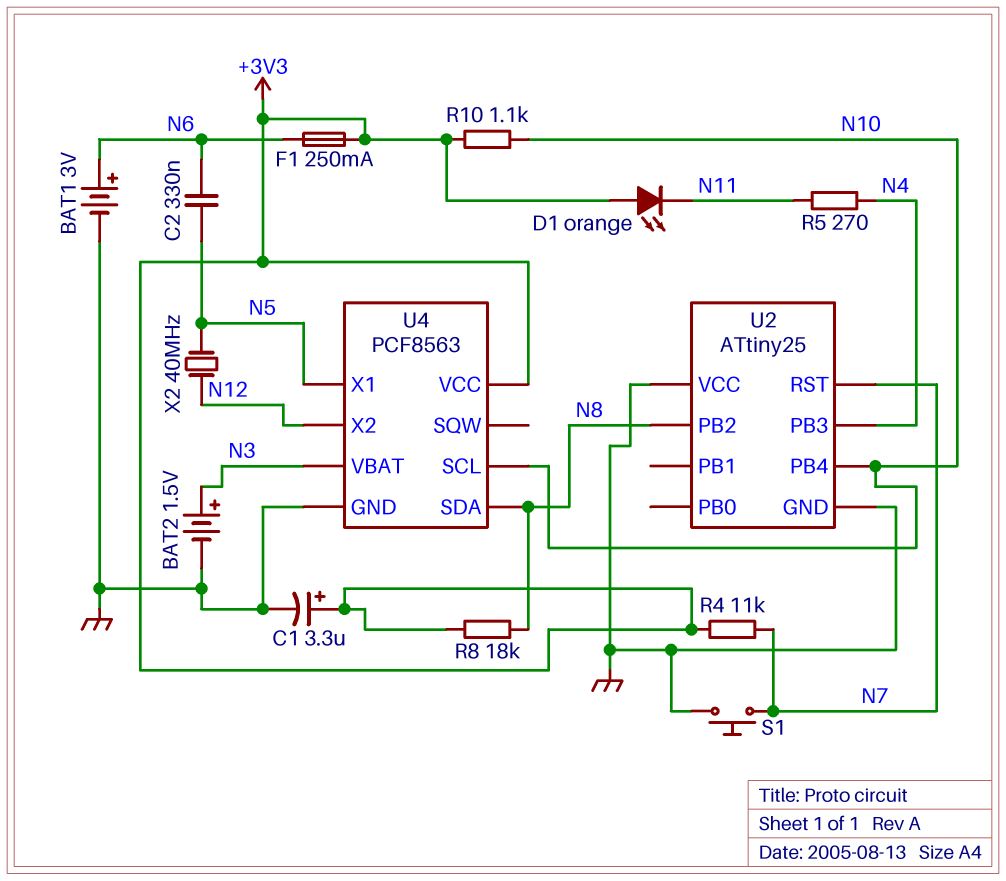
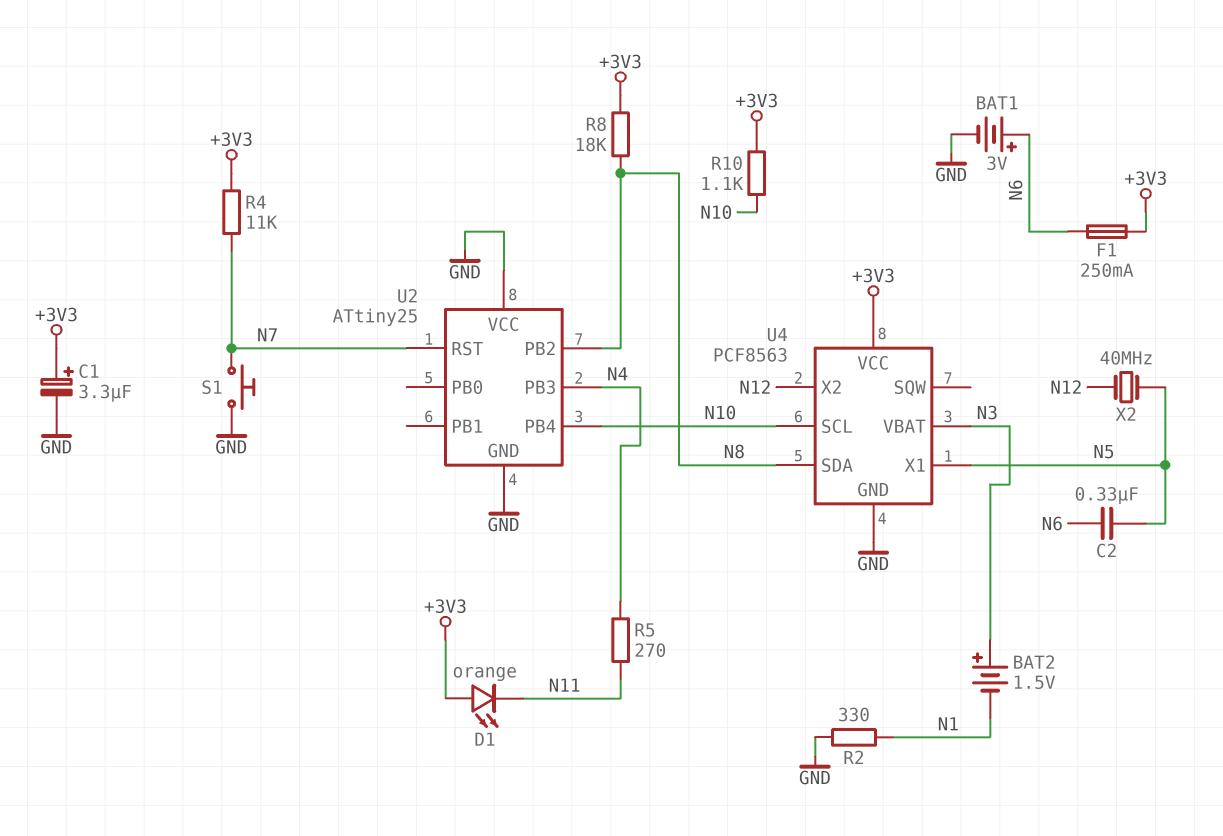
BAT2: 1.5V (plus N3, minus GND) -> 1.5V (plus N3, minus N1)
R2: none -> 330 (GND, N1)

